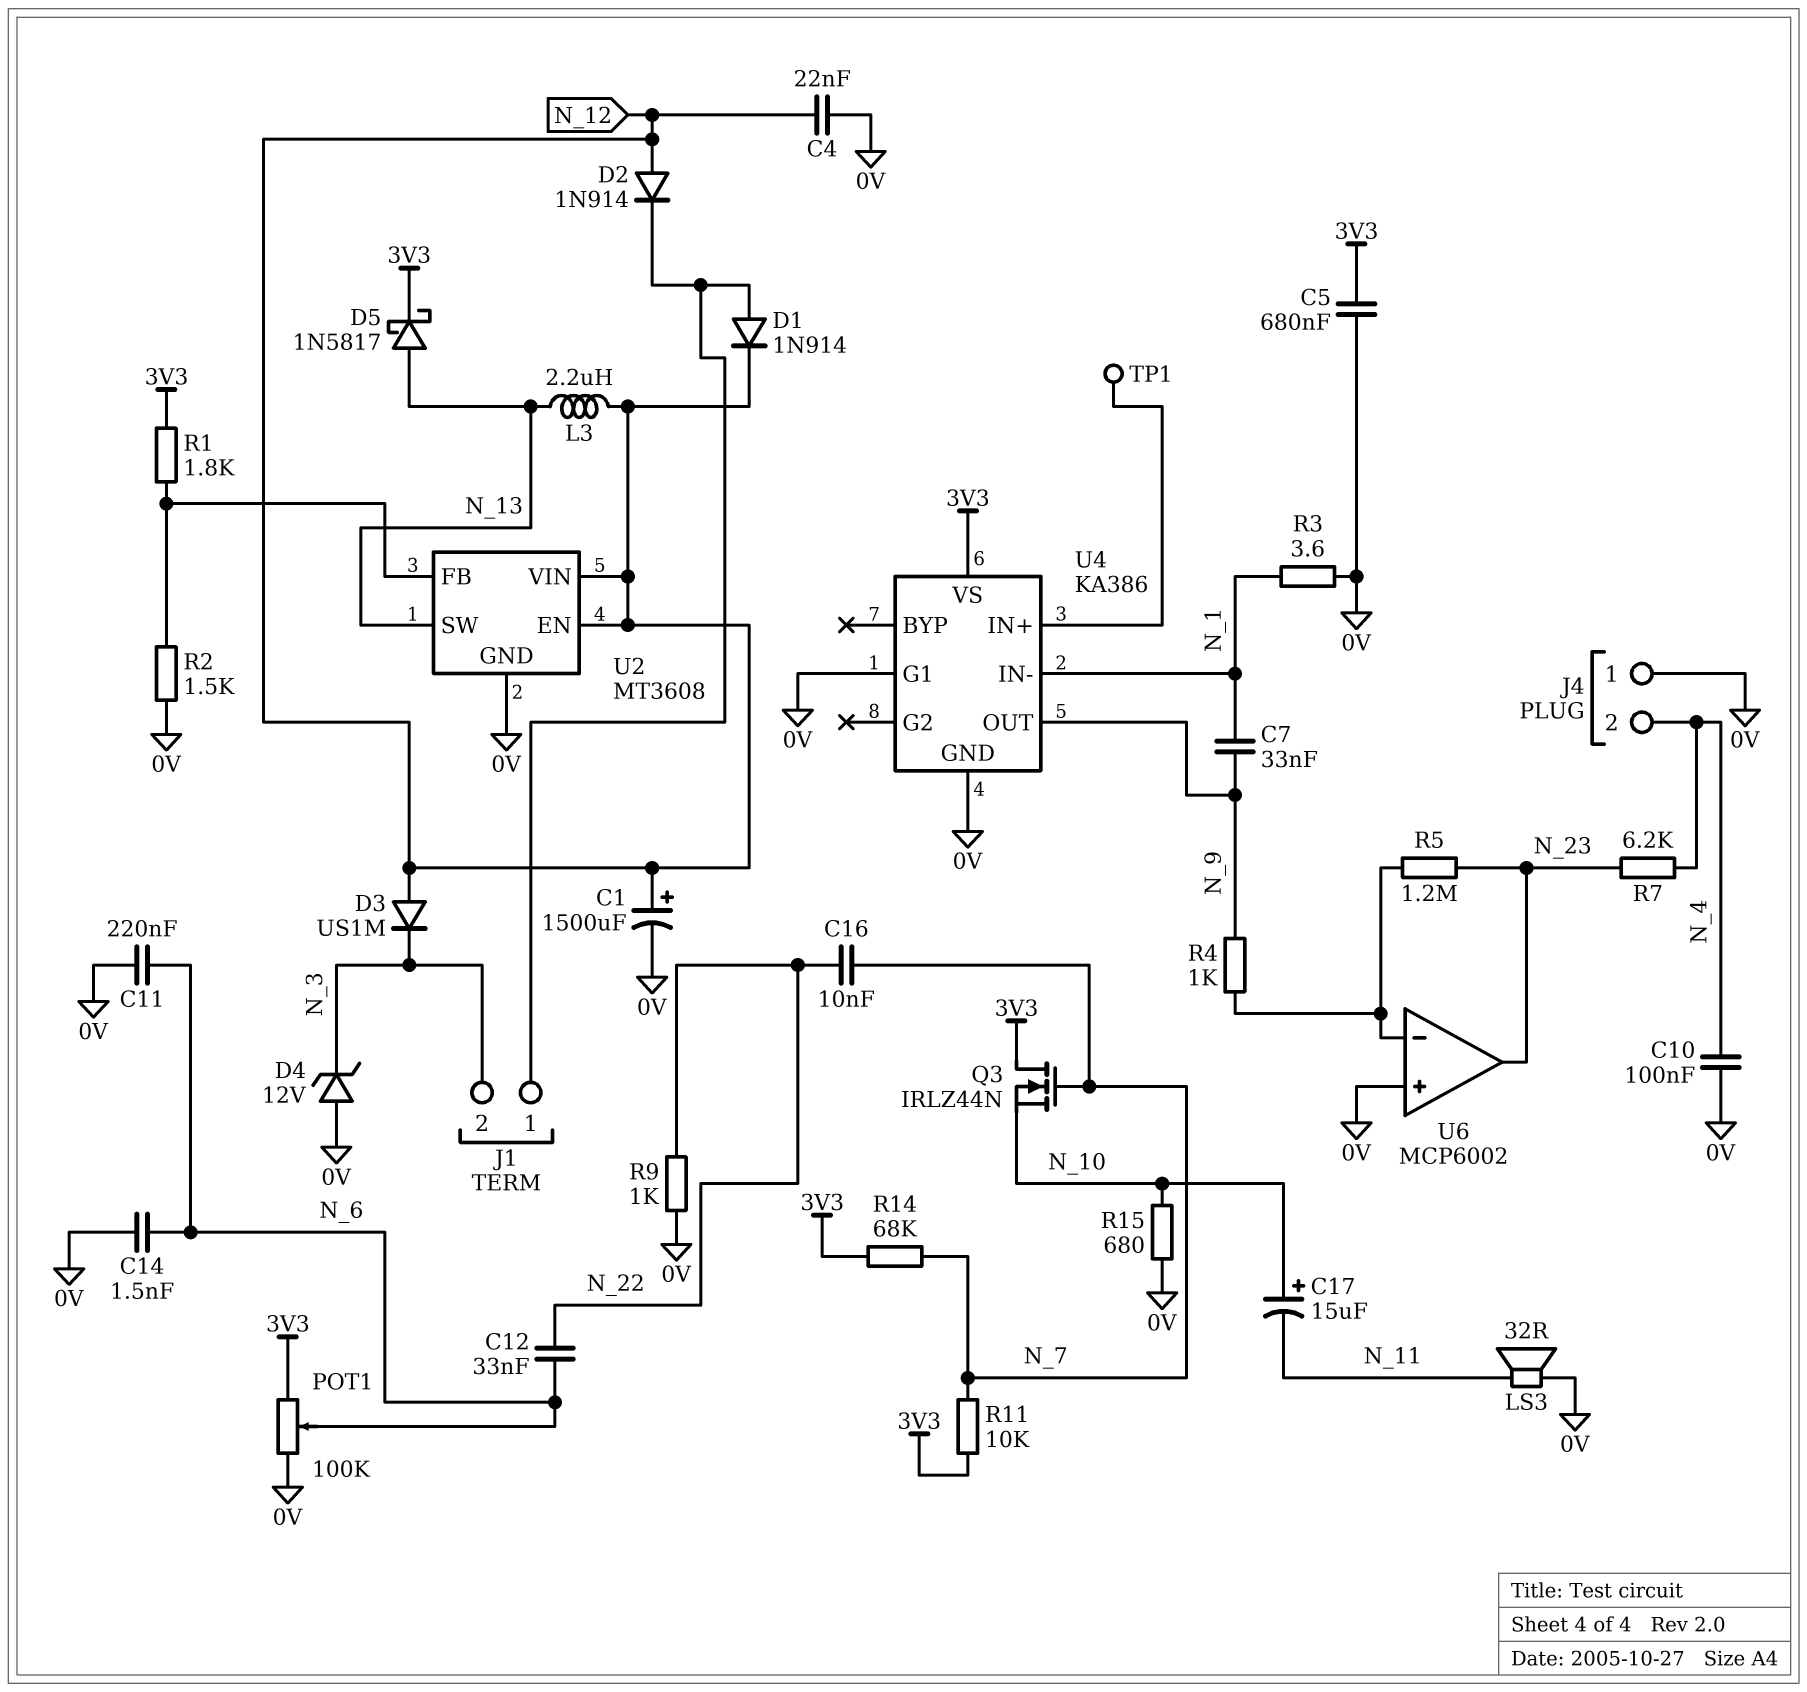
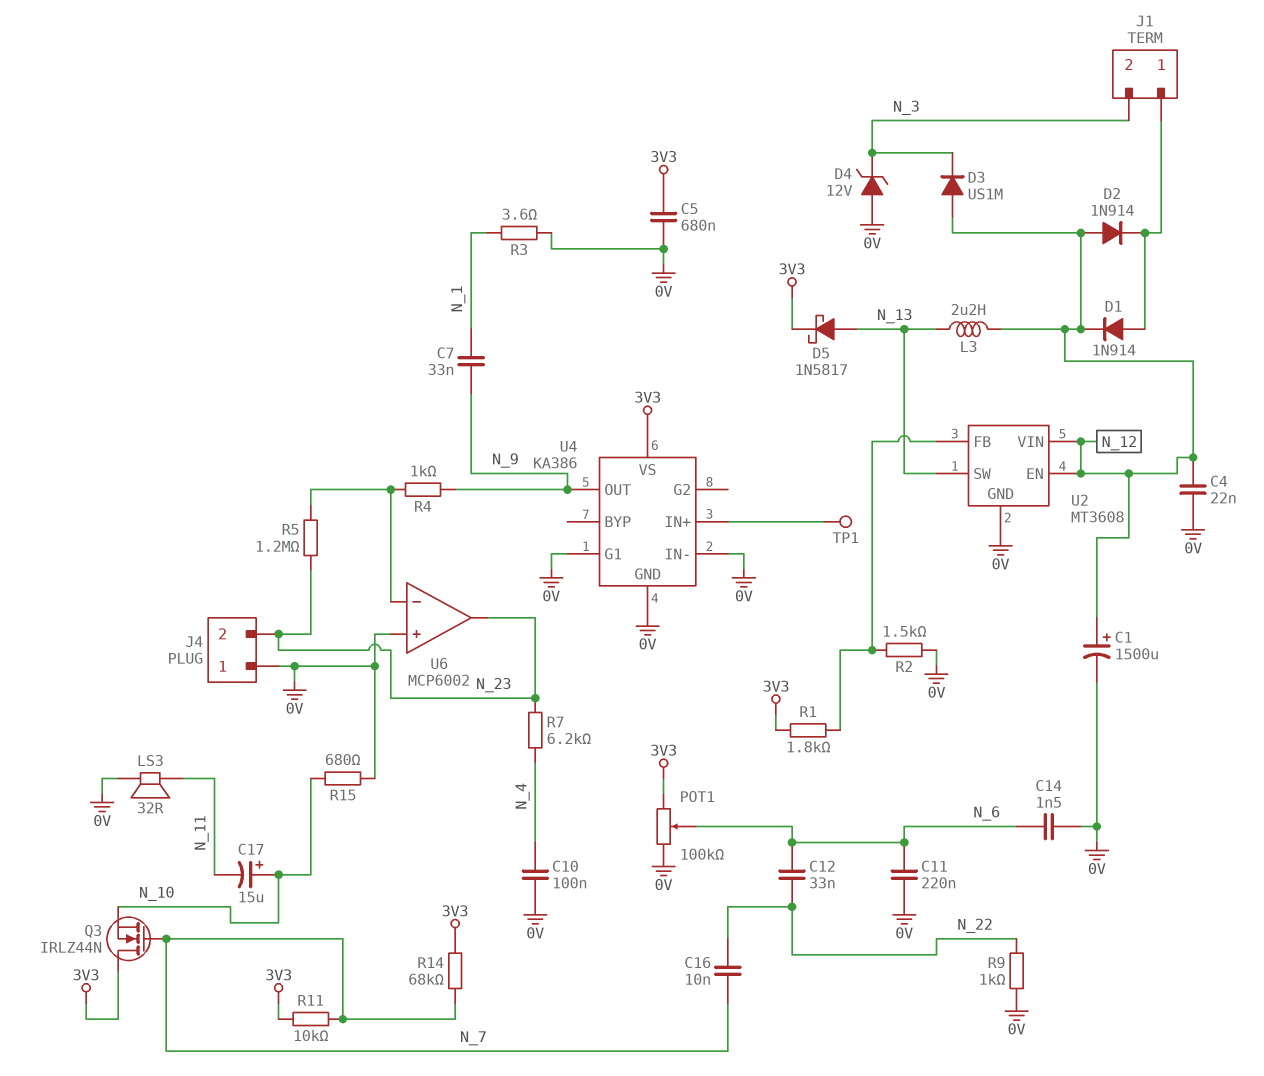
J4 pin 2: N_4 -> N_23
U4 pin IN-: N_1 -> 0V

